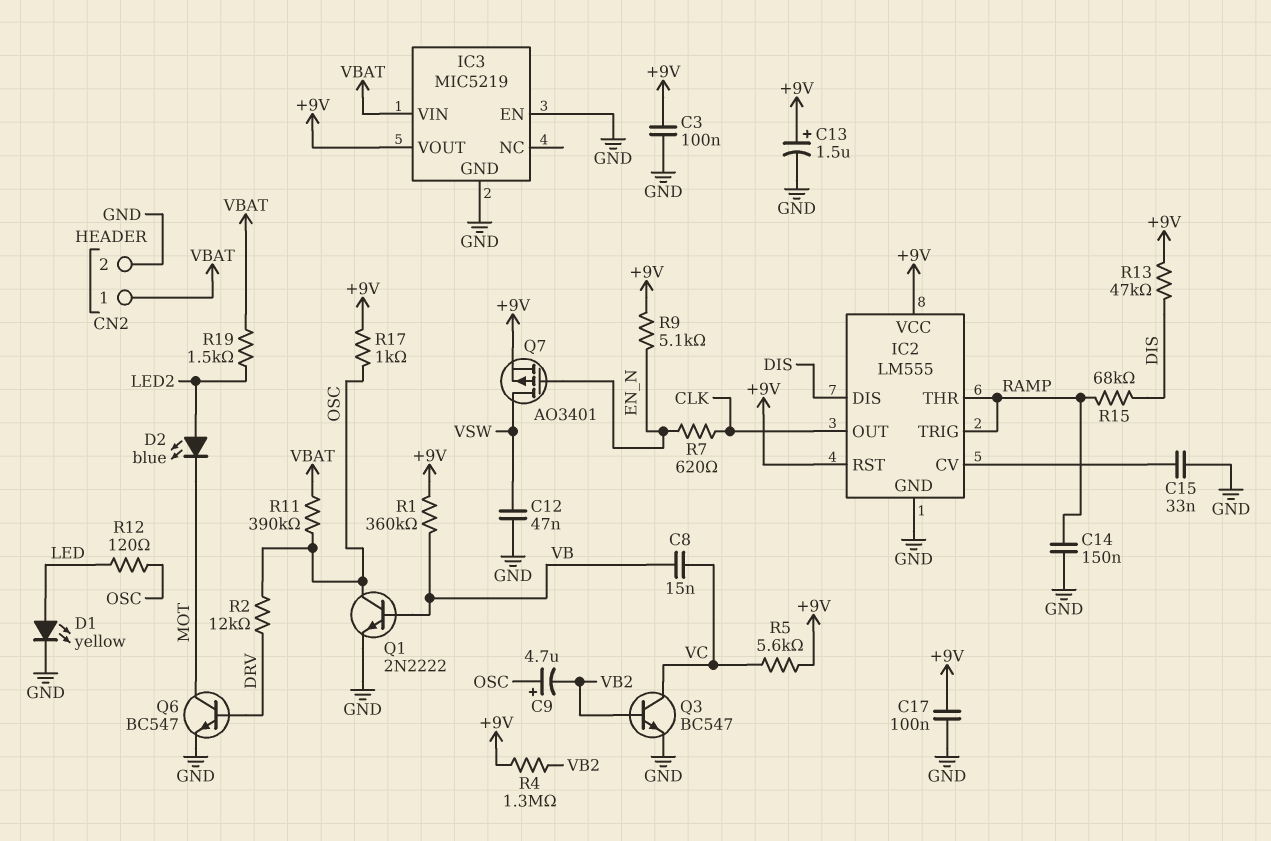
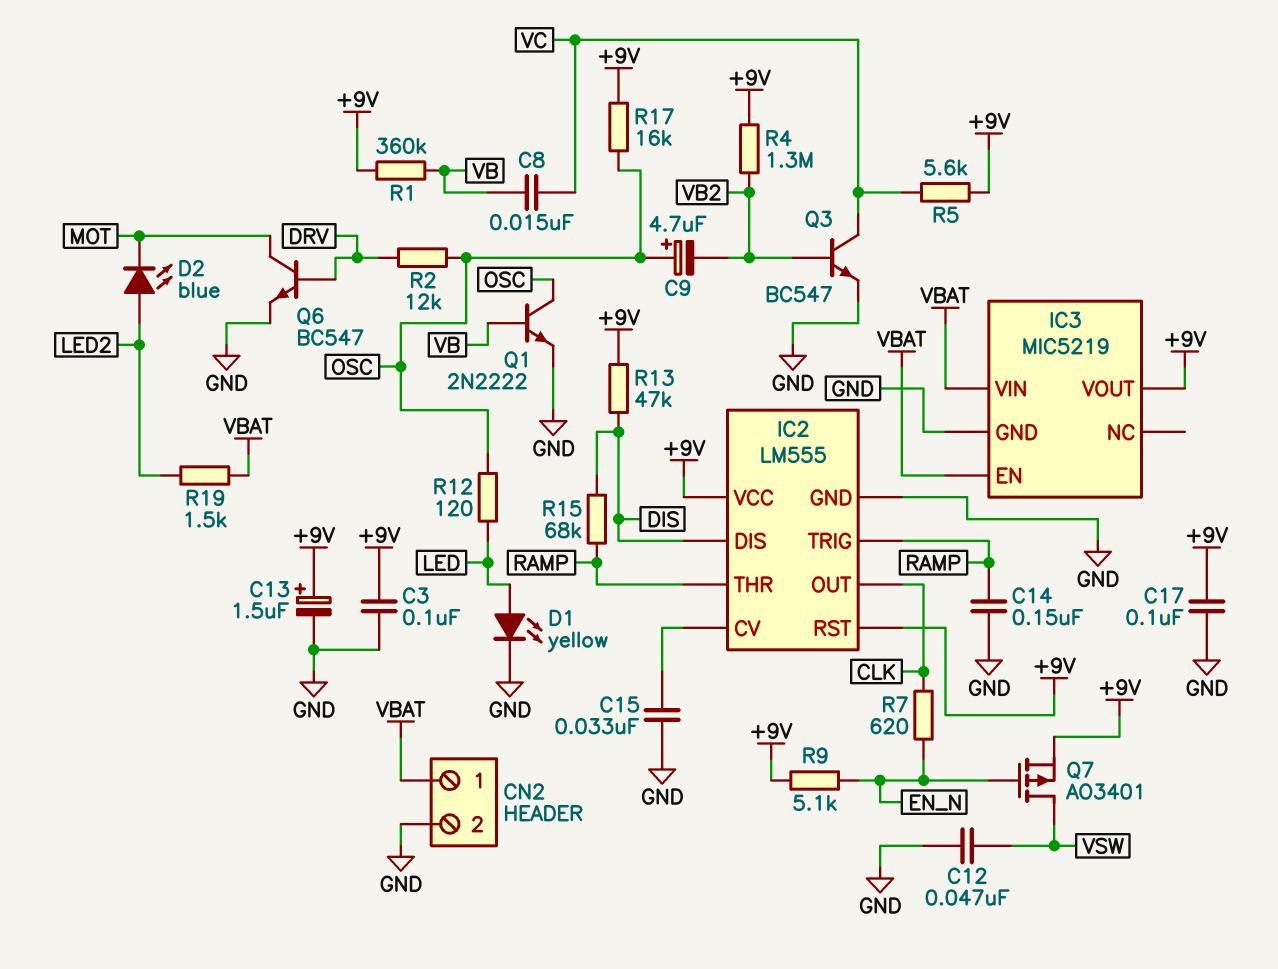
IC3 pin EN: GND -> VBAT
R11: 390k (OSC, VBAT) -> none
R17: 1k (+9V, OSC) -> 16k (+9V, OSC)

